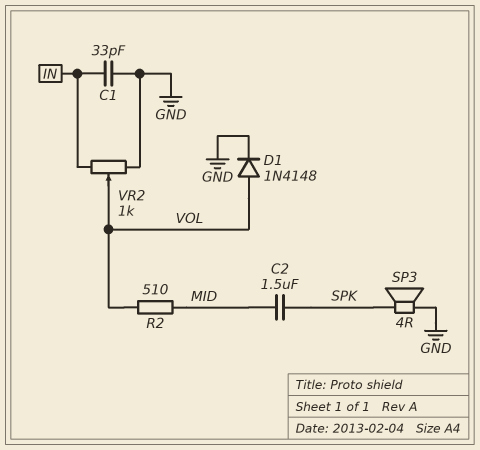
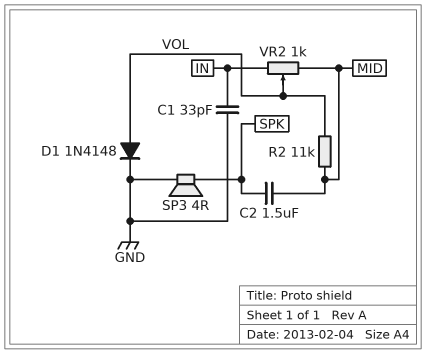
R2: 510 (MID, VOL) -> 11k (MID, VOL)
VR2: 1k (GND, IN, wiper VOL) -> 1k (IN, MID, wiper VOL)

